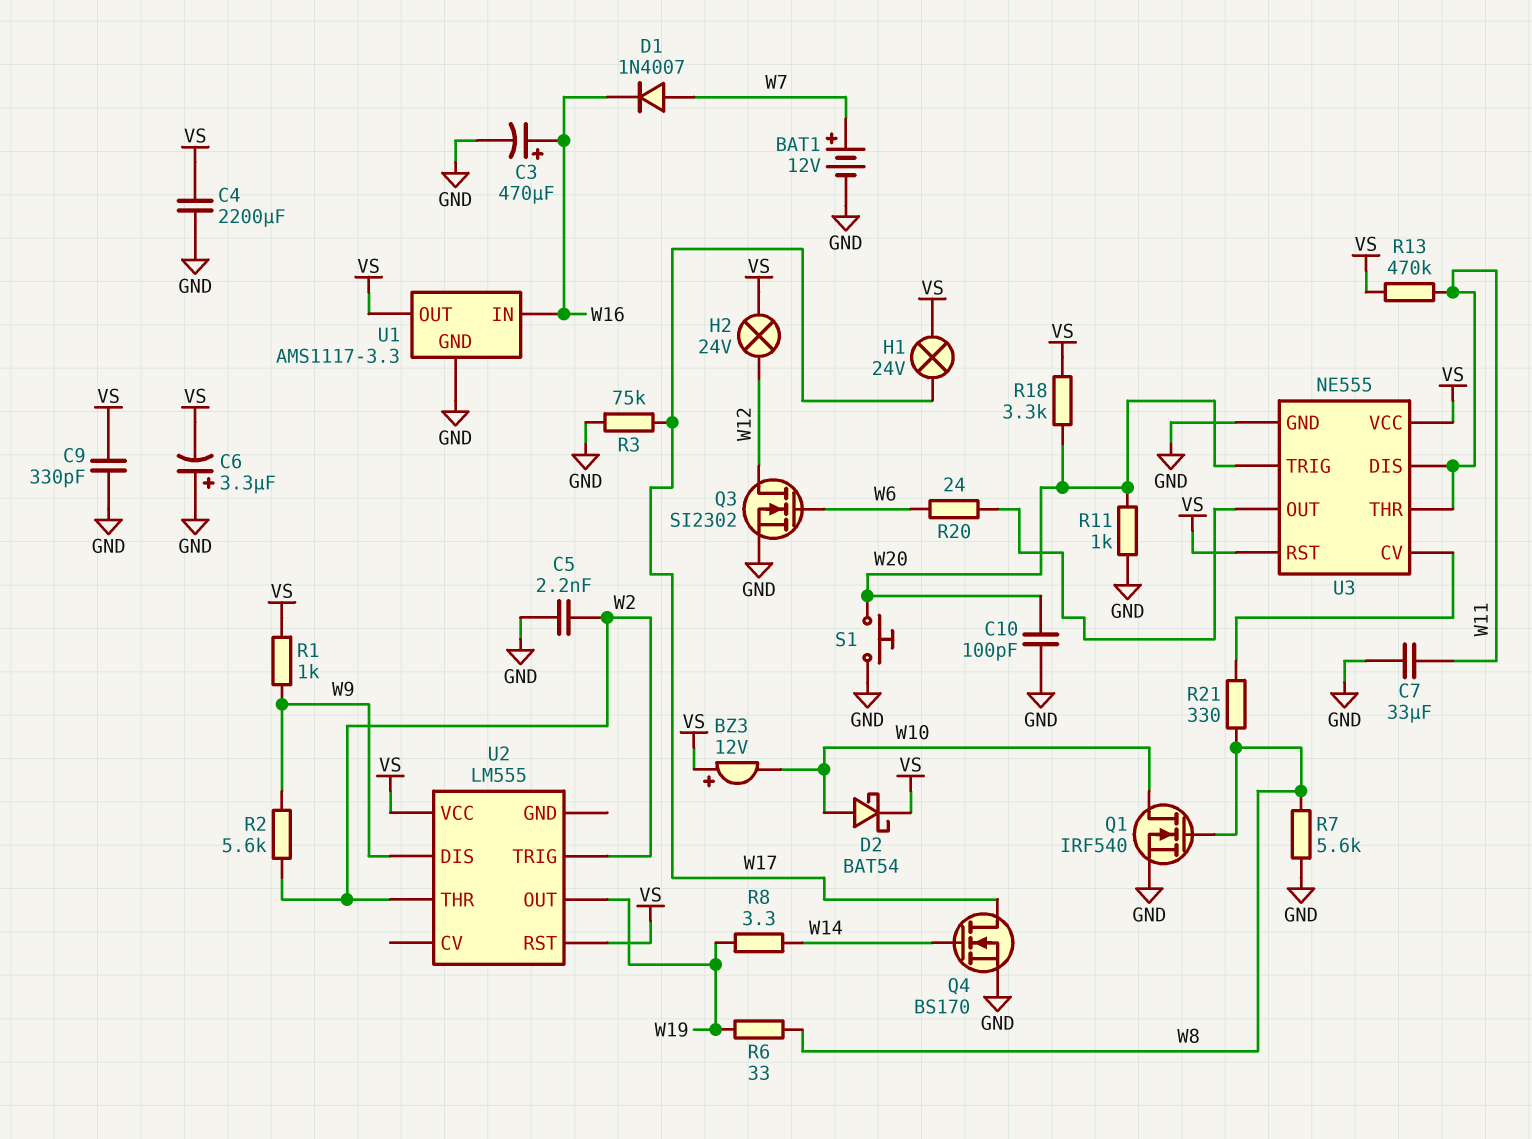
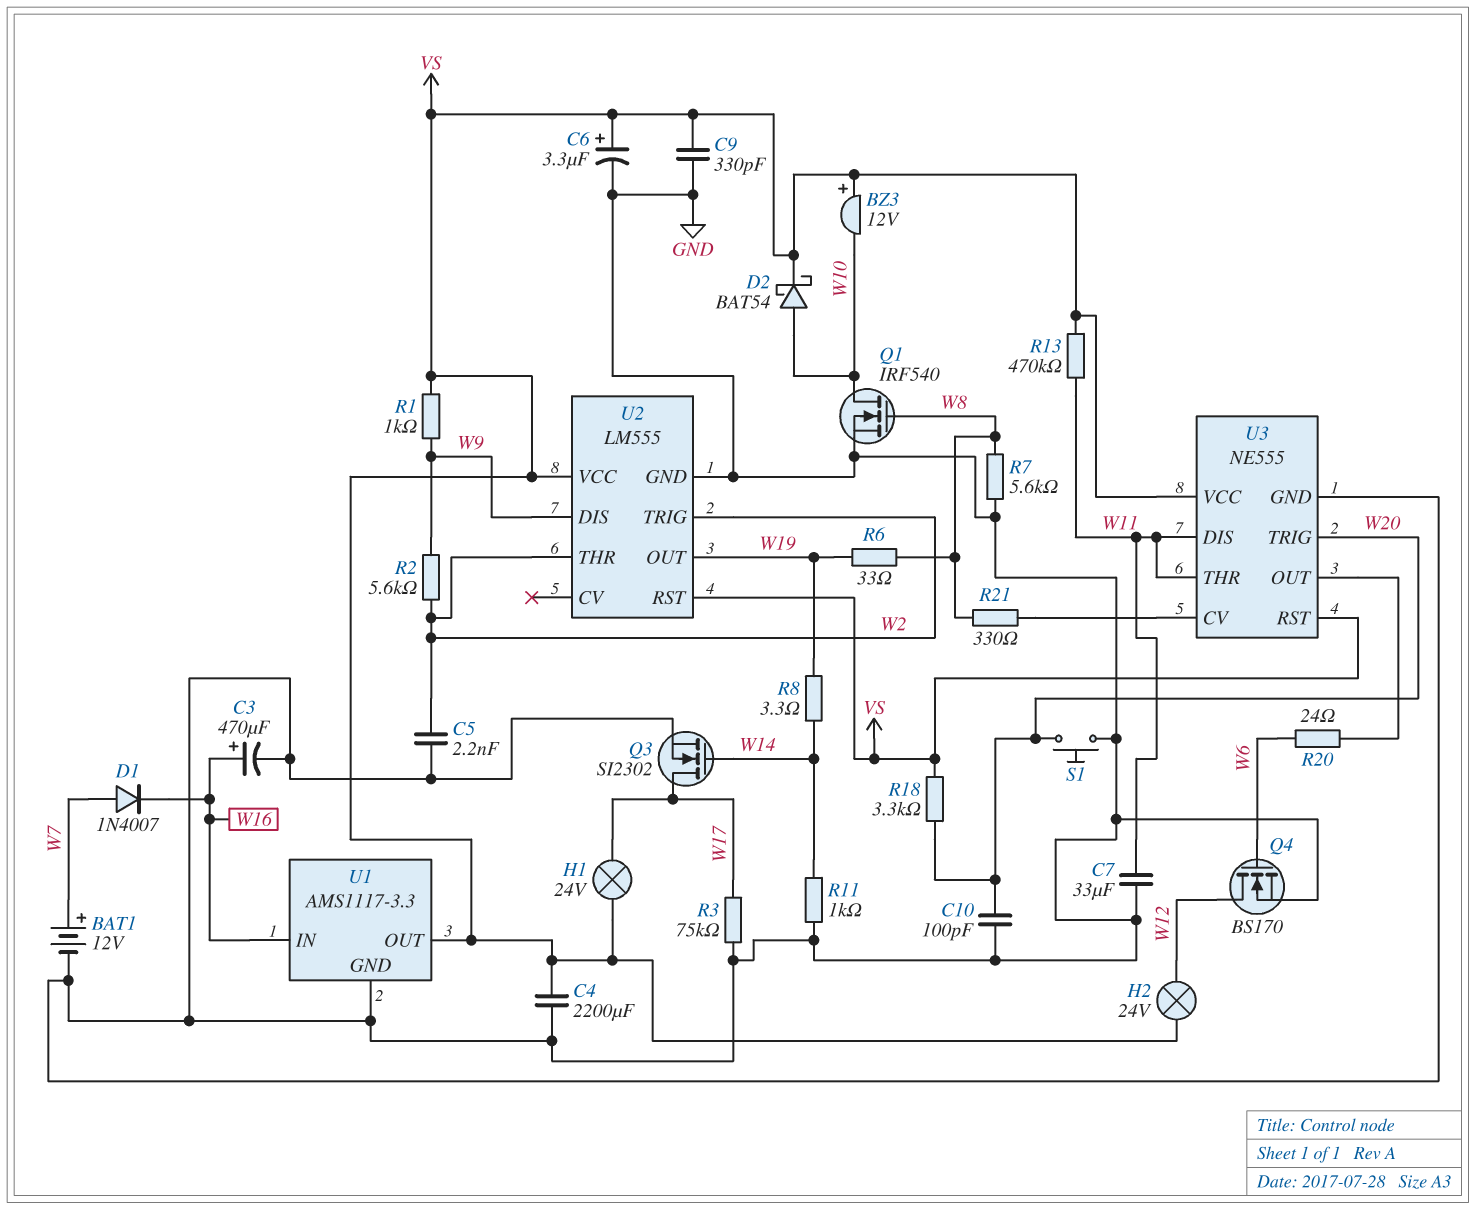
C6: 3.3uF (plus GND, minus VS) -> 3.3uF (plus VS, minus GND)
Q3: NMOS SI2302 (G W6, D W12, S GND) -> NMOS SI2302 (G W14, D W17, S GND)
Q4: NMOS BS170 (G W14, D W17, S GND) -> NMOS BS170 (G W6, D W12, S GND)
R11: 1k (GND, W20) -> 1k (GND, W14)
U2 pin GND: none -> GND

